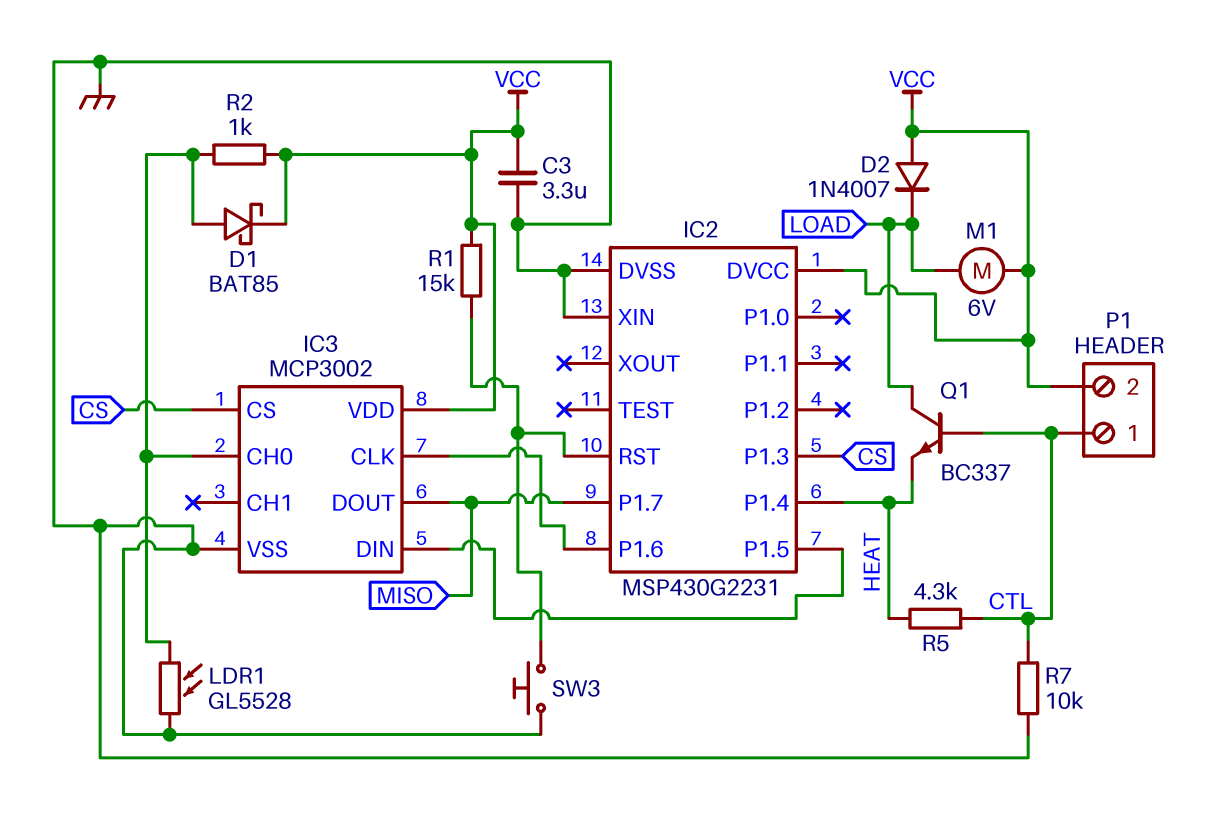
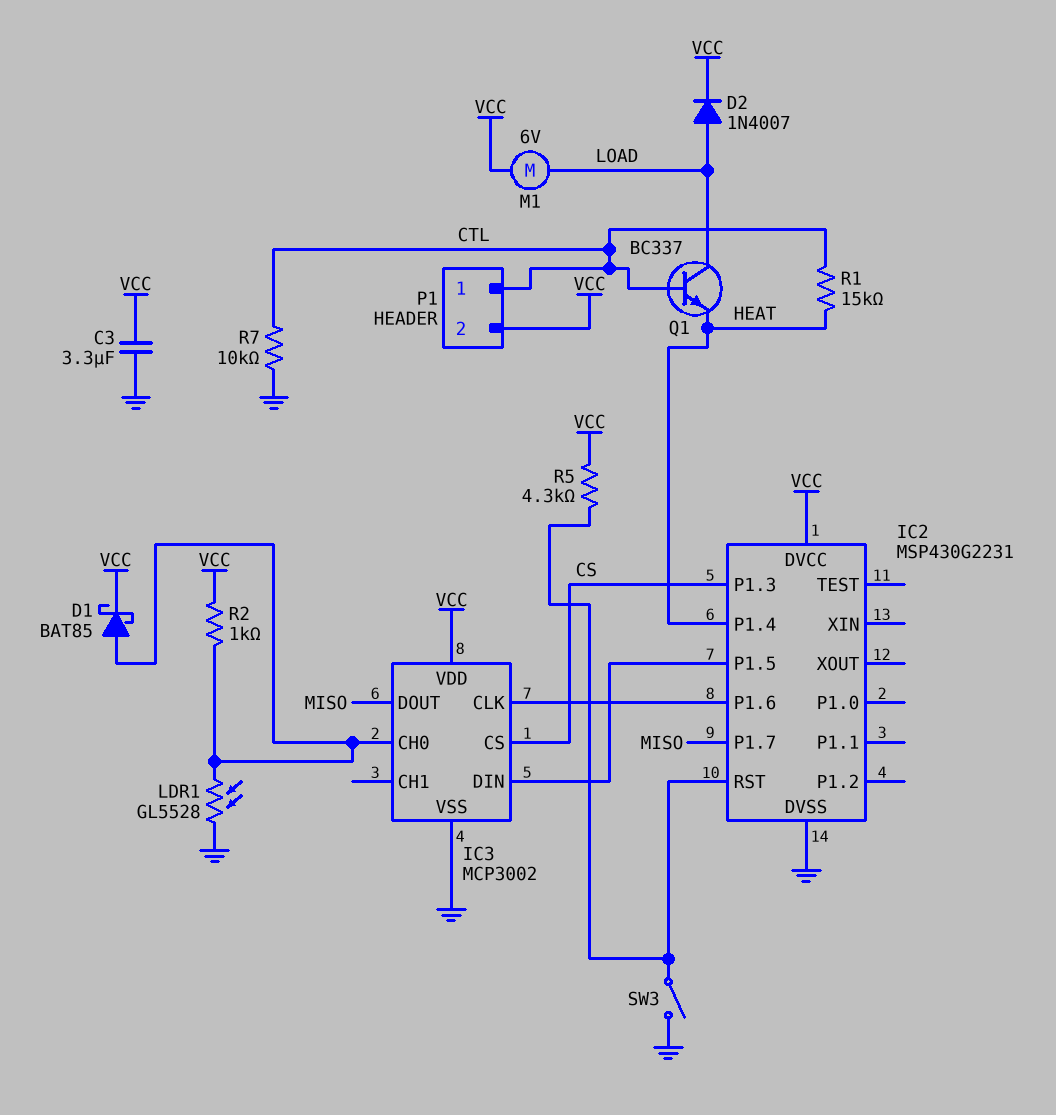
D2: diode 1N4007 (A VCC, K LOAD) -> diode 1N4007 (A LOAD, K VCC)
IC2 pin XIN: GND -> none
R1: 15k (IC2/RST, VCC) -> 15k (CTL, HEAT)
R5: 4.3k (CTL, HEAT) -> 4.3k (IC2/RST, VCC)
SW3: button (GND, IC2/RST) -> switch (GND, IC2/RST)

